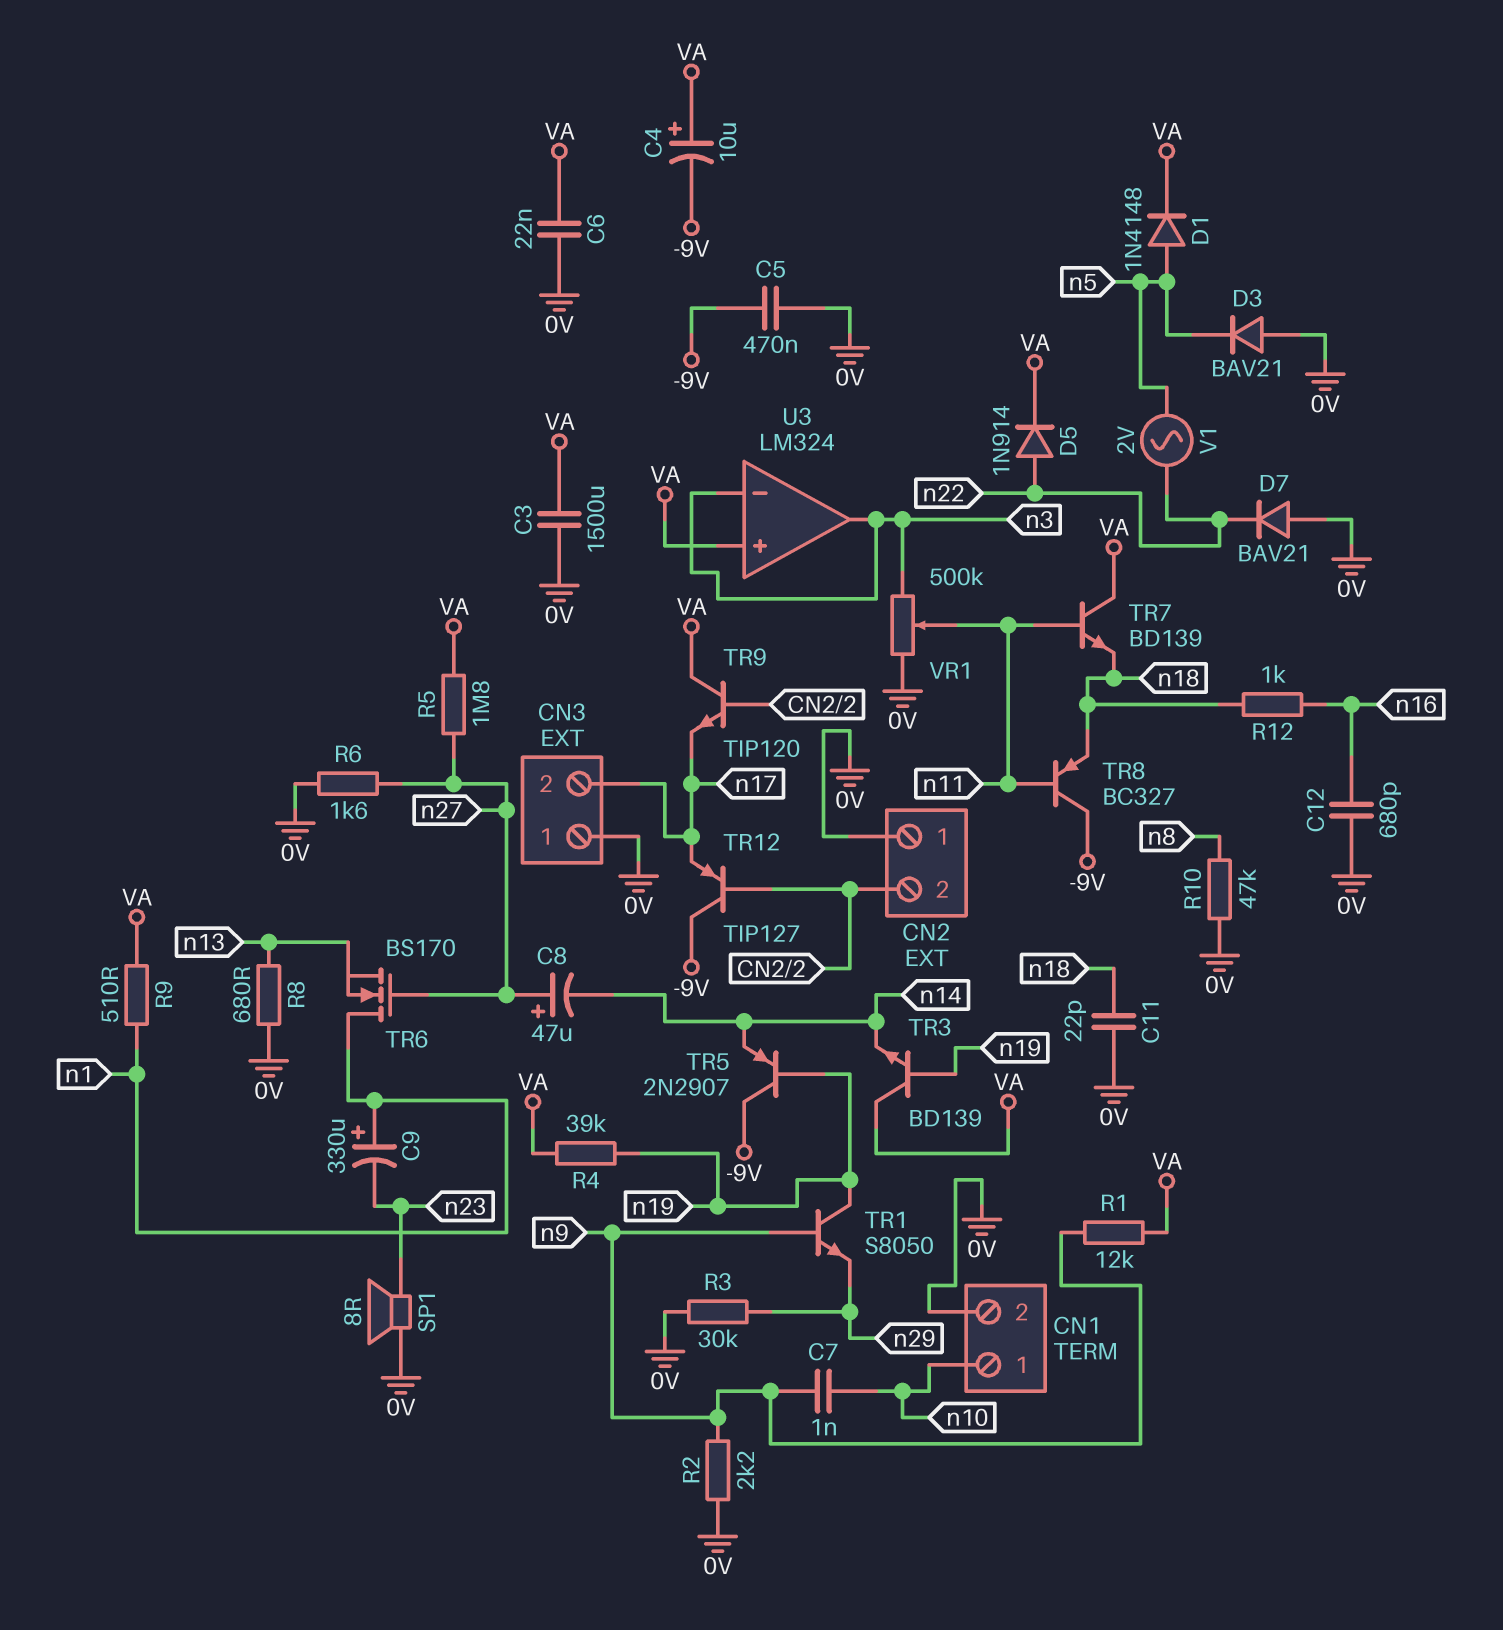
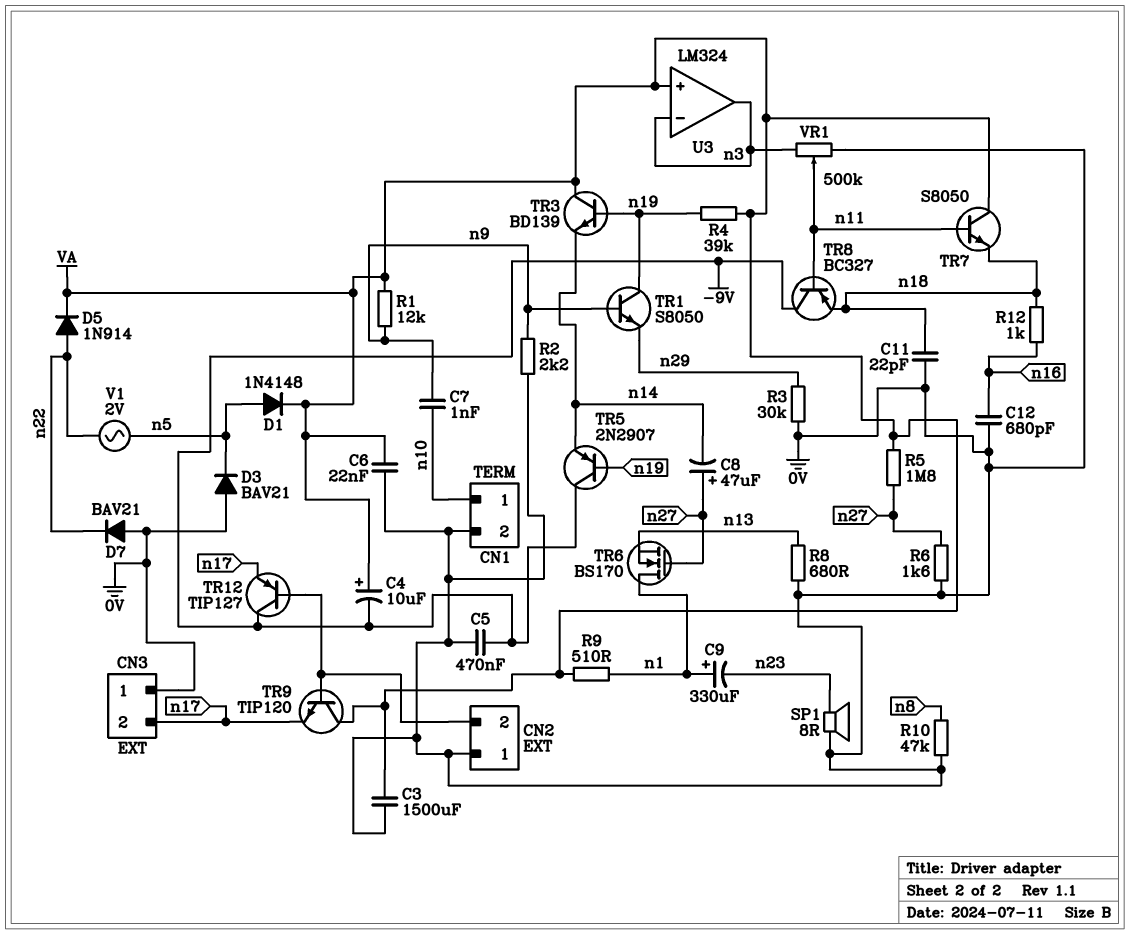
TR7: NPN BD139 (B n11, C VA, E n18) -> NPN S8050 (B n11, C VA, E n18)

